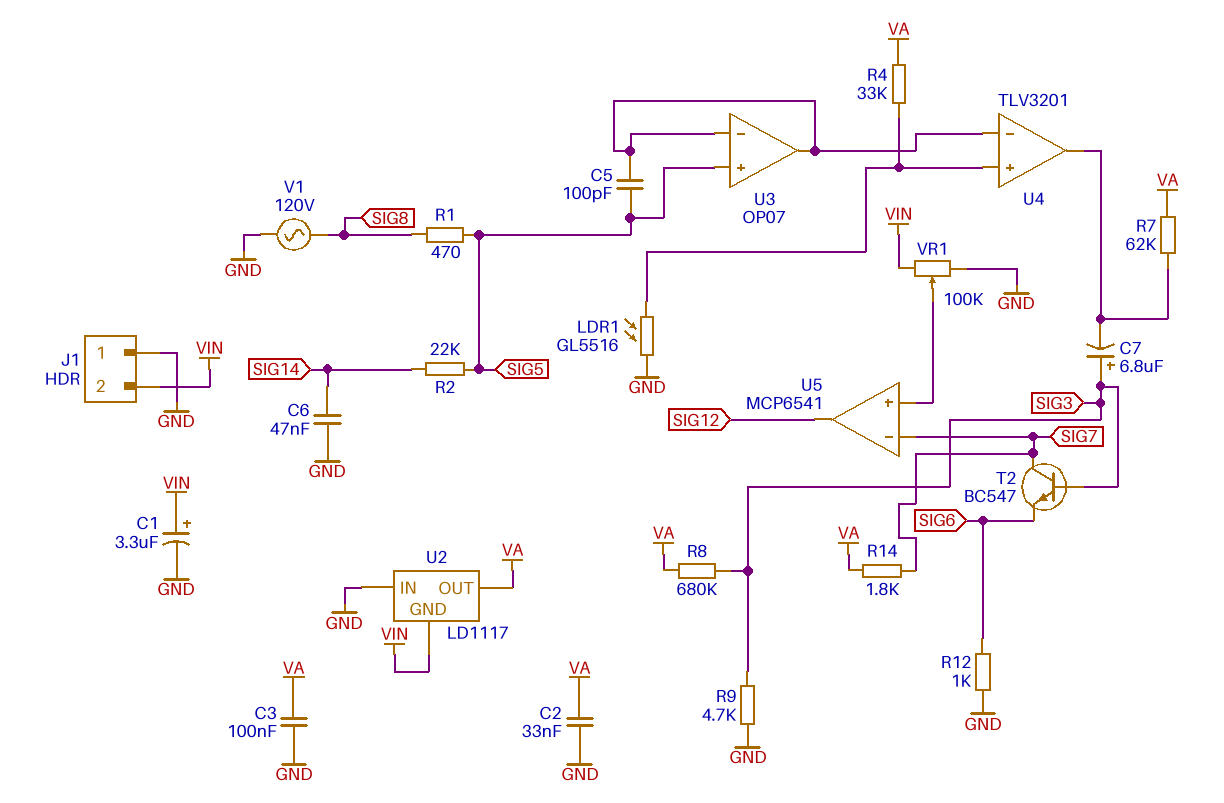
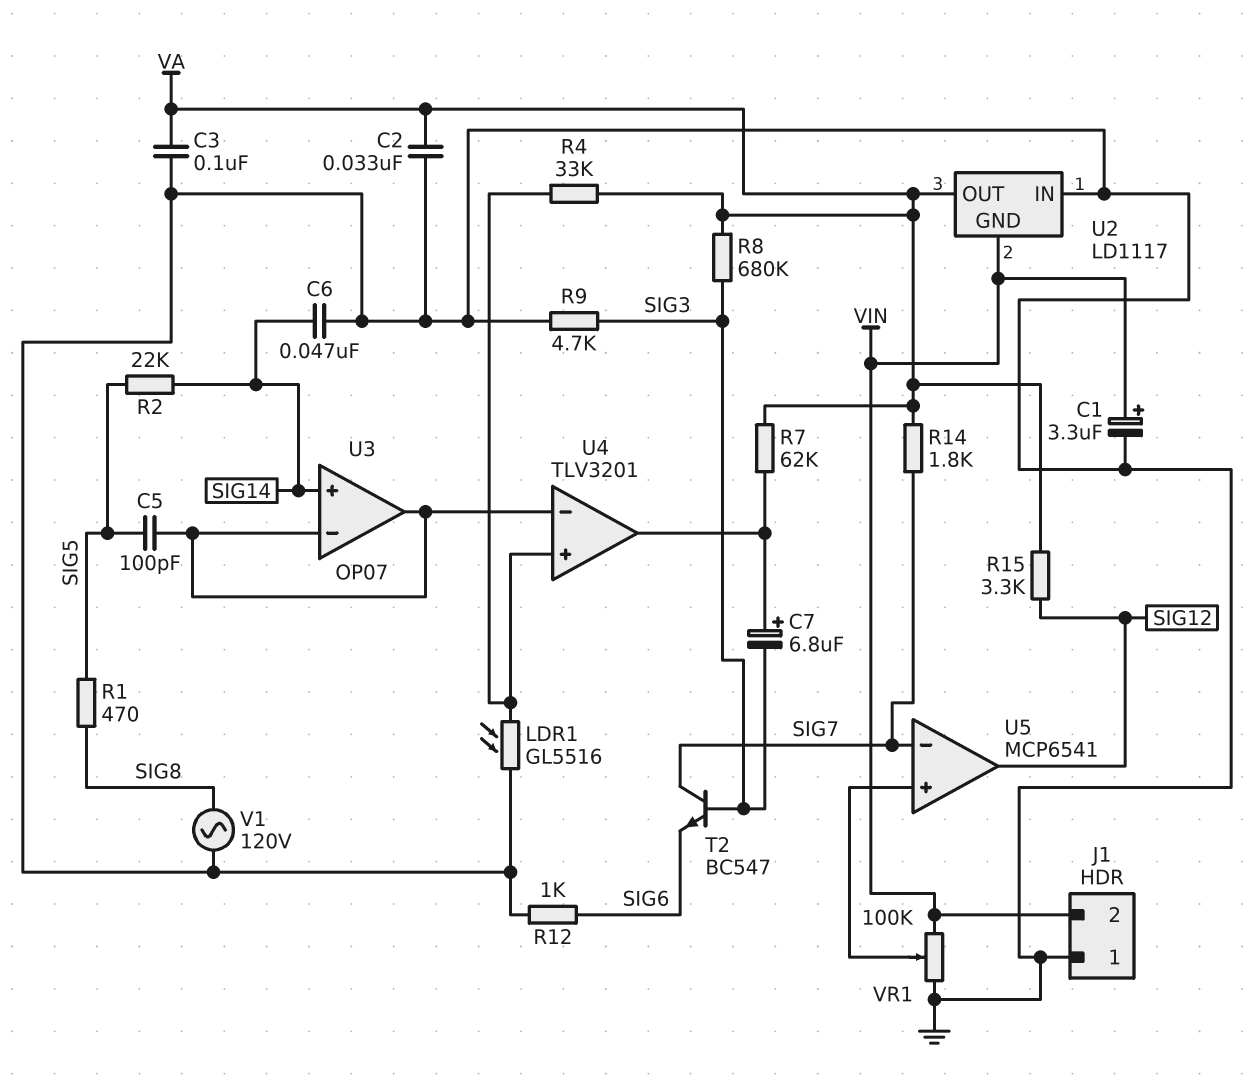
C7: 6.8uF (plus SIG3, minus U4/out) -> 6.8uF (plus U4/out, minus SIG3)
R15: none -> 3.3k (SIG12, VA)
U3 pin in+: SIG5 -> SIG14

